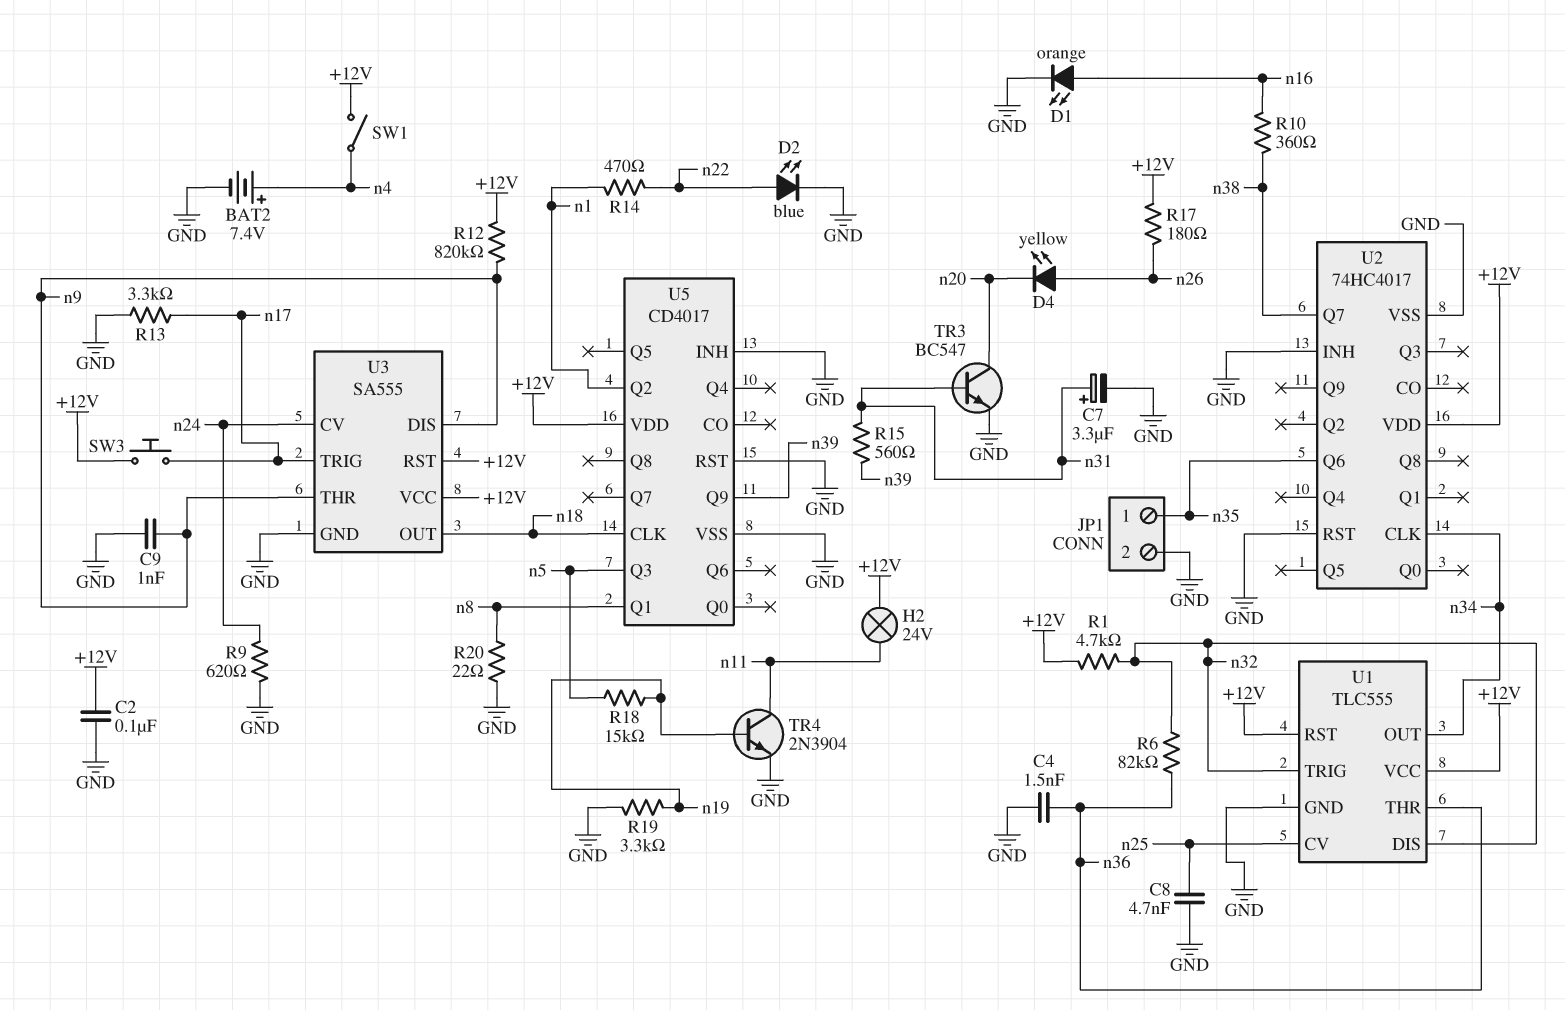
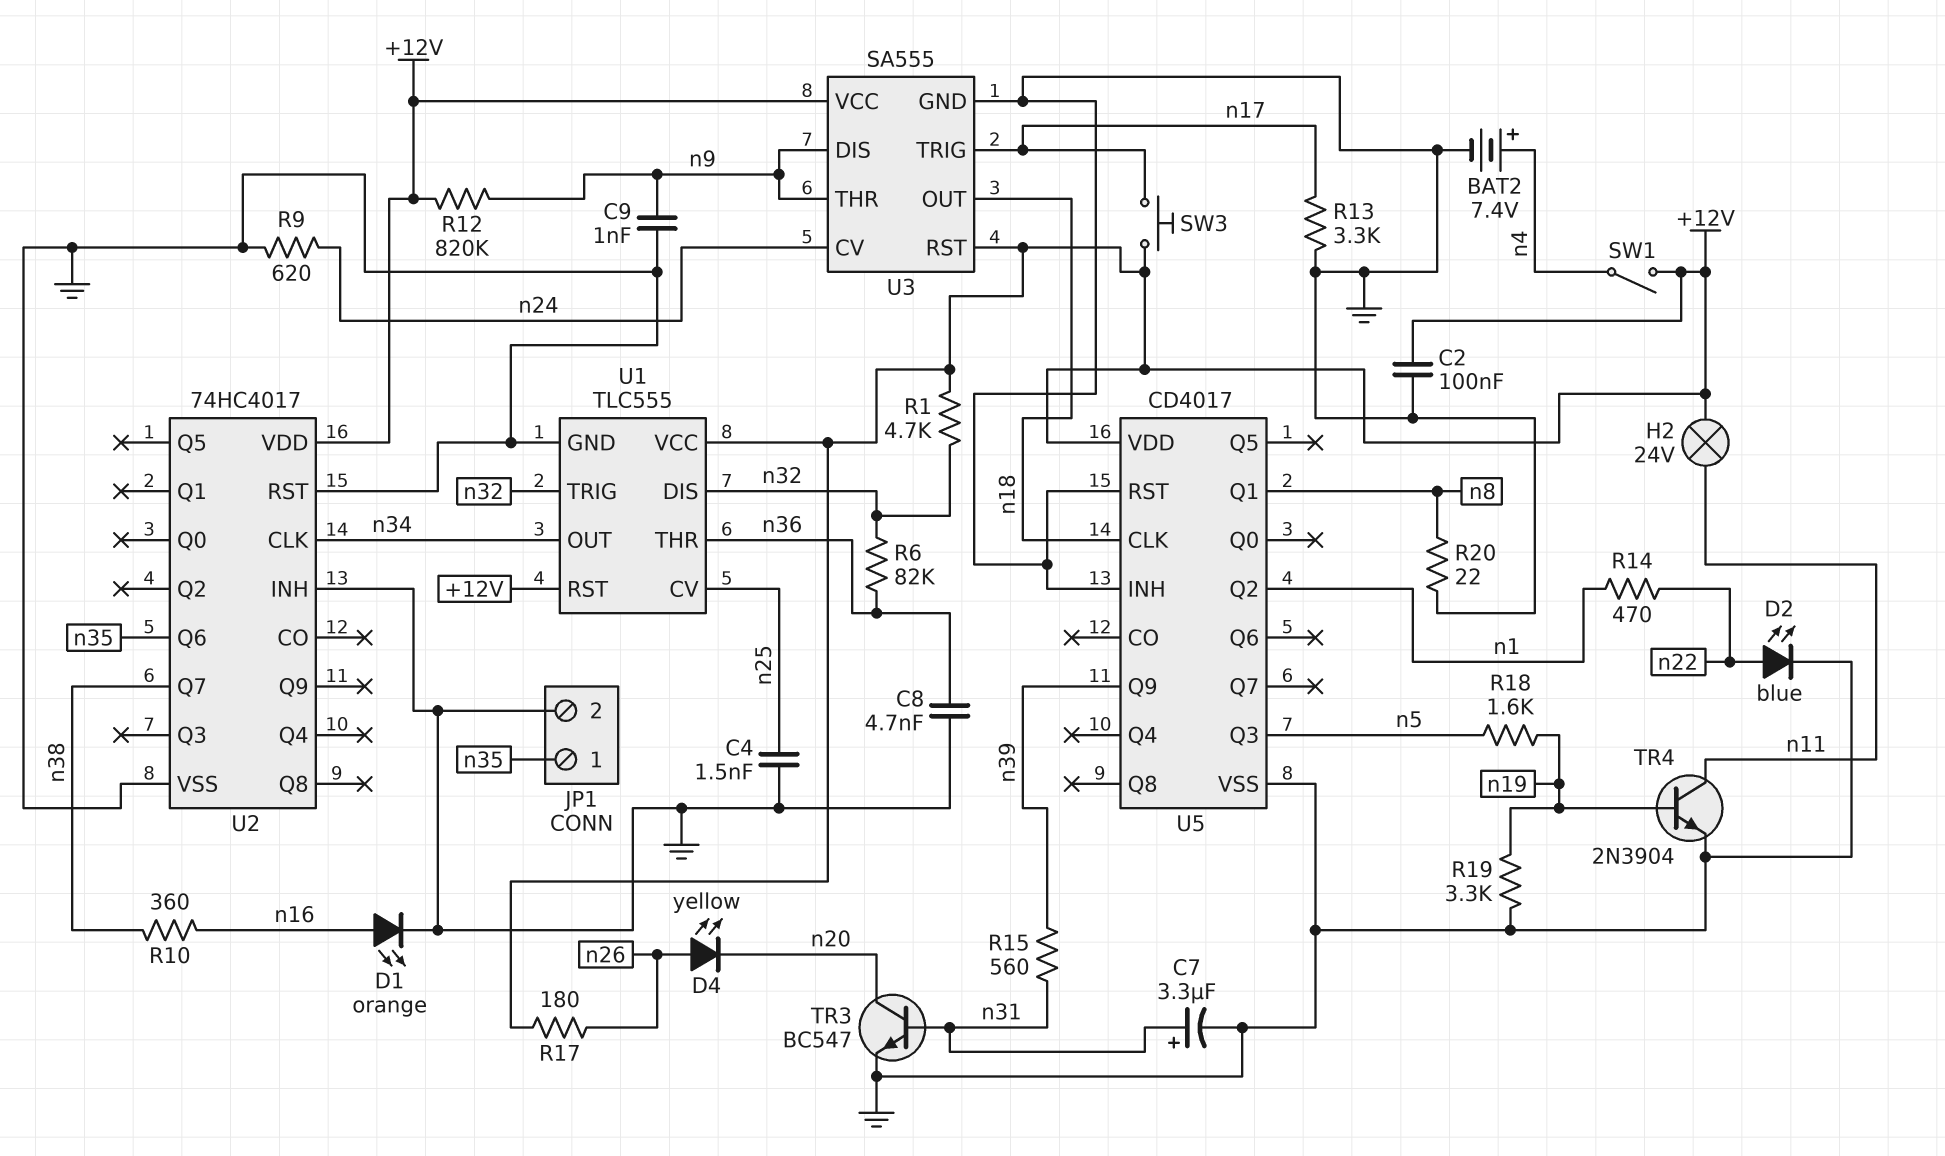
C4: 1.5nF (GND, n36) -> 1.5nF (GND, n25)
C8: 4.7nF (GND, n25) -> 4.7nF (GND, n36)
R18: 15k (n5, n19) -> 1.6k (n5, n19)

